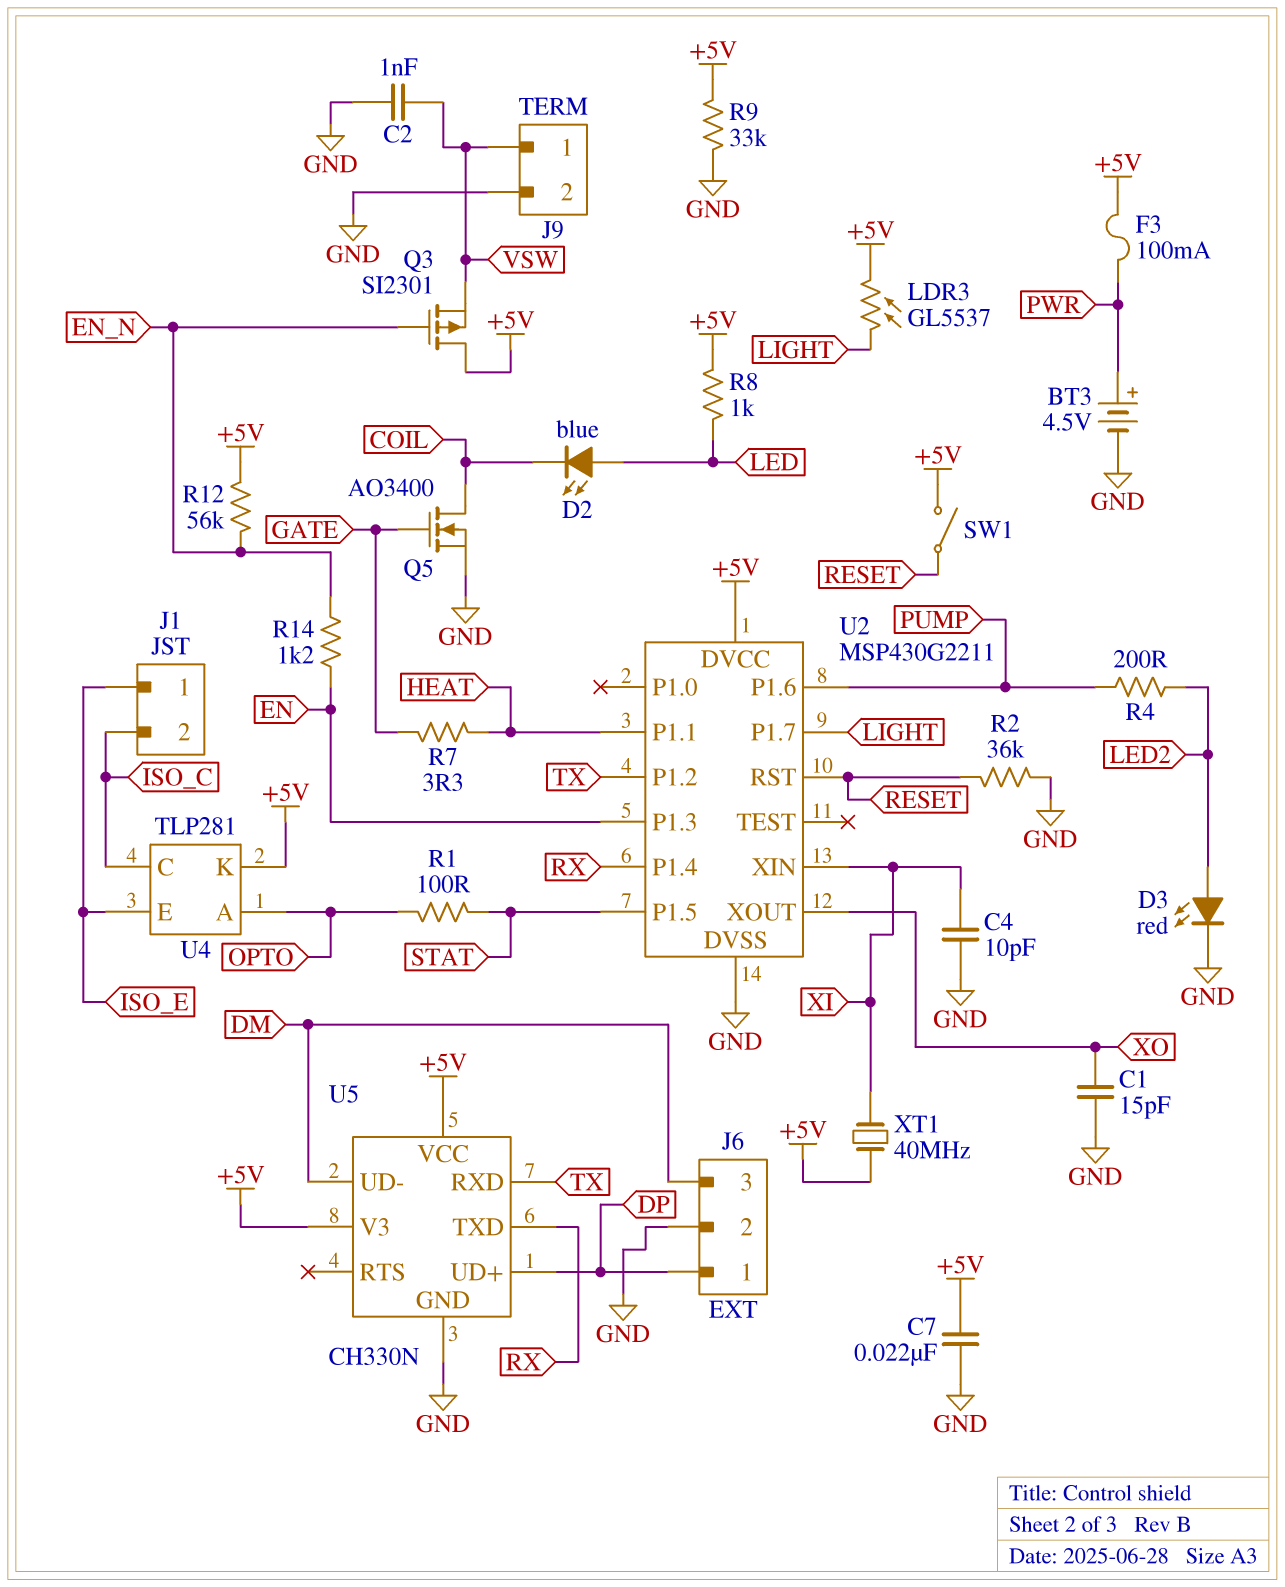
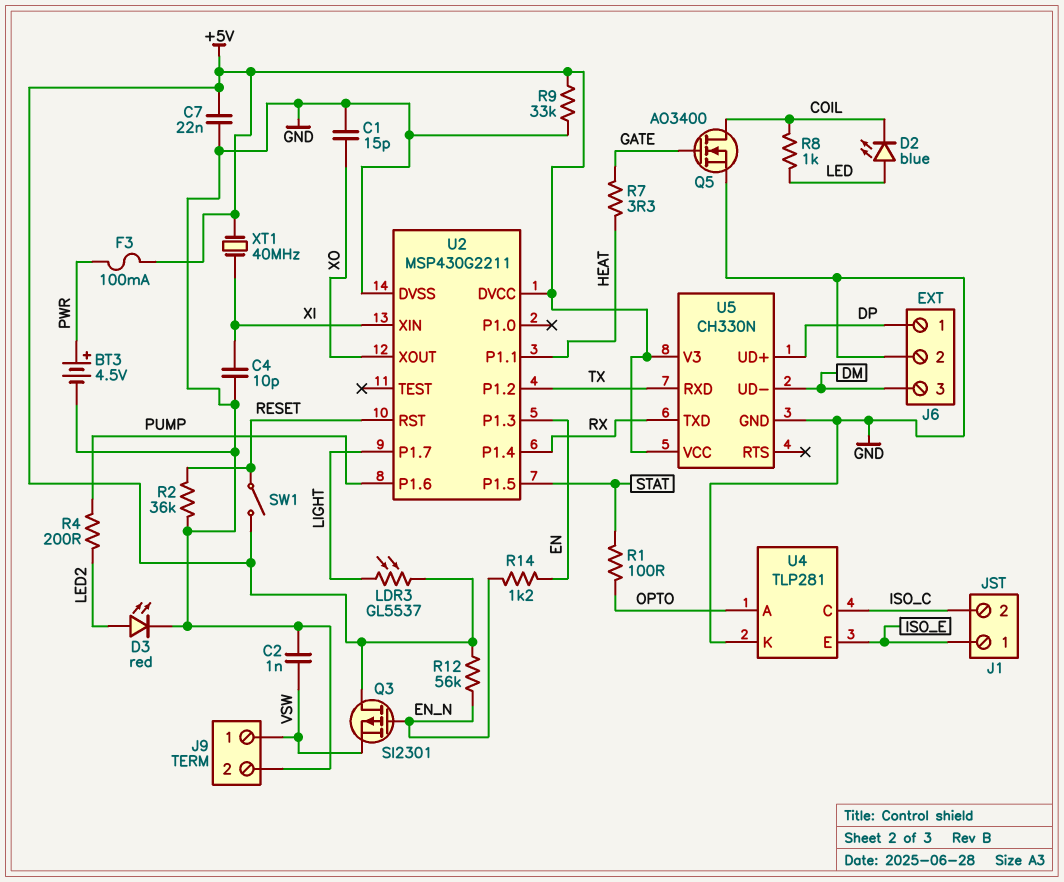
R8: 1k (+5V, LED) -> 1k (COIL, LED)
U4 pin K: +5V -> GND

